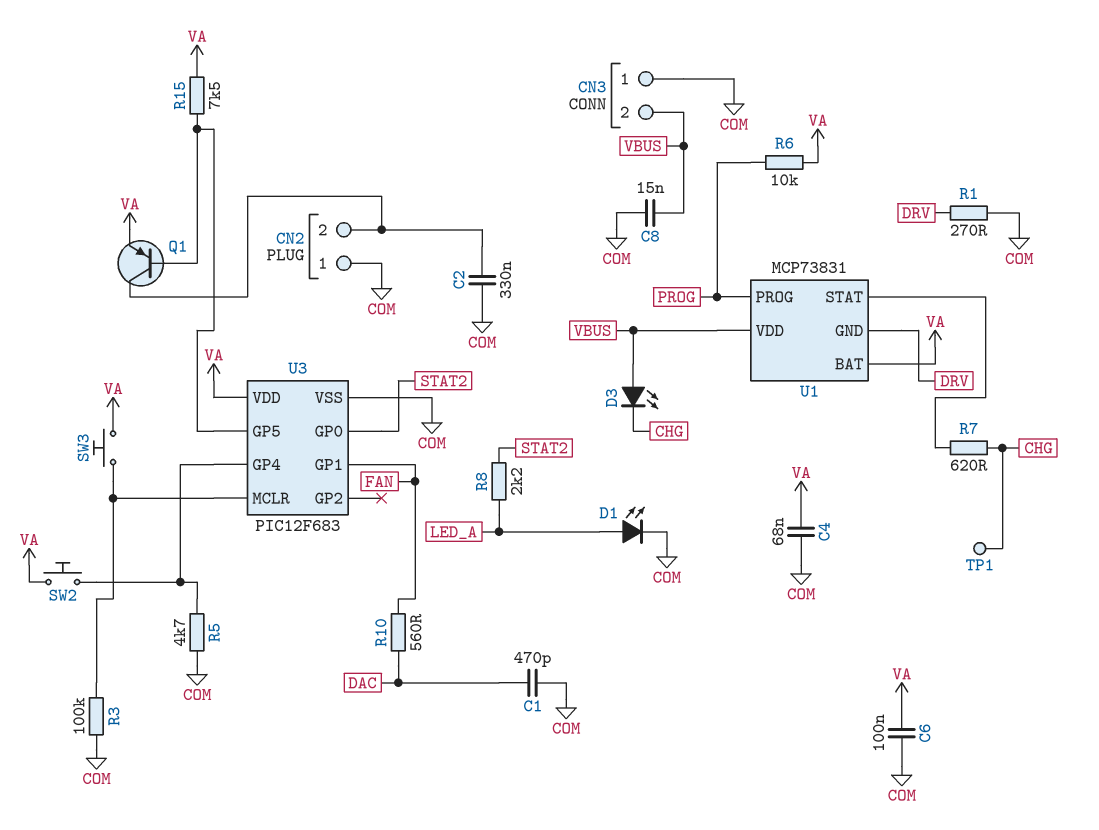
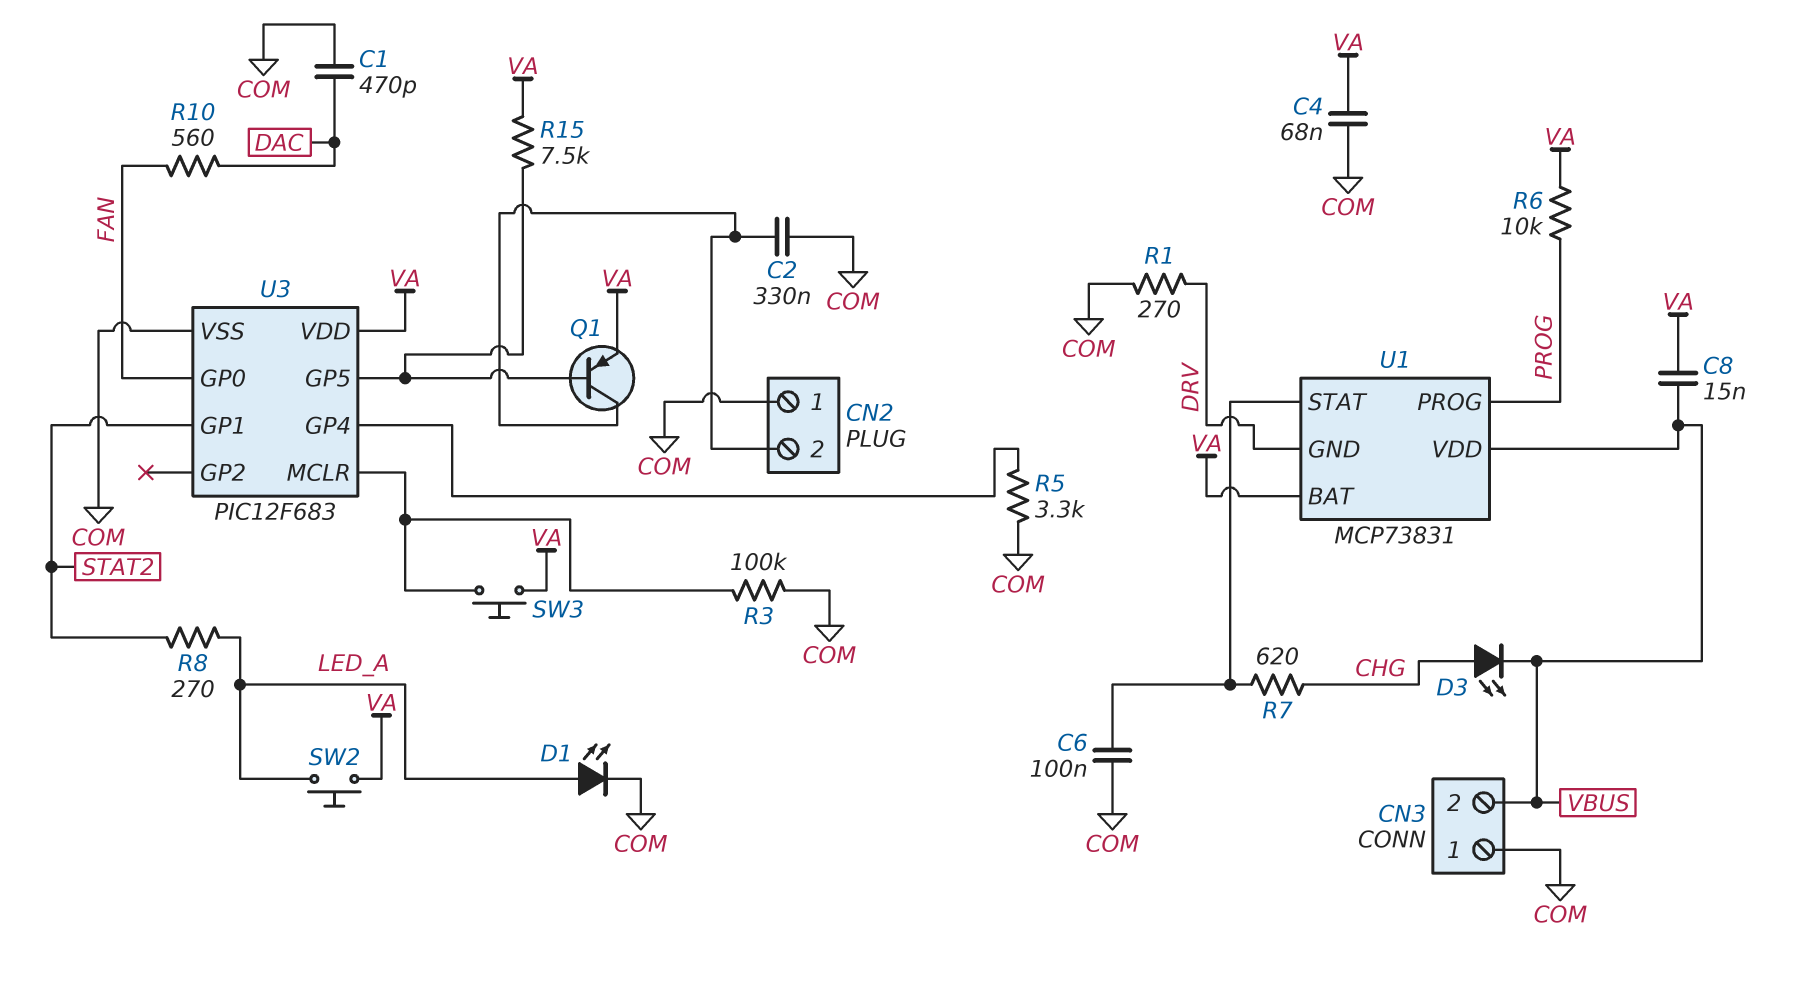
C6: 100nF (COM, VA) -> 100nF (COM, U1/STAT)
C8: 15nF (COM, VBUS) -> 15nF (VA, VBUS)
D3: LED (A VBUS, K CHG) -> LED (A CHG, K VBUS)
R5: 4.7k (COM, U3/GP4) -> 3.3k (COM, U3/GP4)
R8: 2.2k (LED_A, STAT2) -> 270 (LED_A, STAT2)
SW2: button (U3/GP4, VA) -> button (LED_A, VA)
TP1: test point (CHG) -> none
U3 pin GP0: STAT2 -> FAN
U3 pin GP1: FAN -> STAT2

